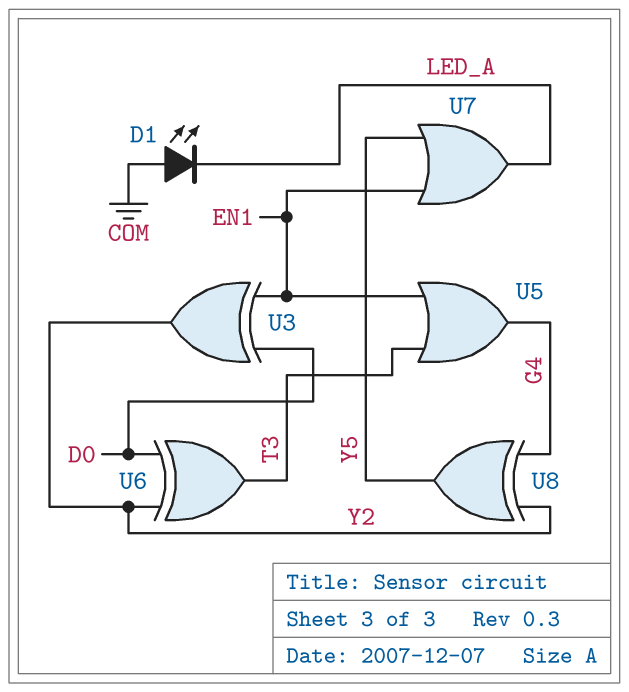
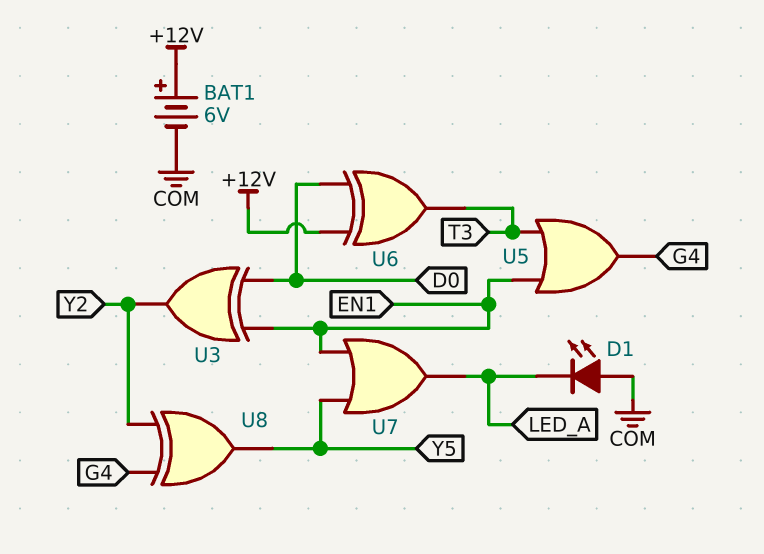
BAT1: none -> 6V (plus +12V, minus COM)
U6: XOR (in D0, in Y2, out T3) -> XOR (in +12V, in D0, out T3)

